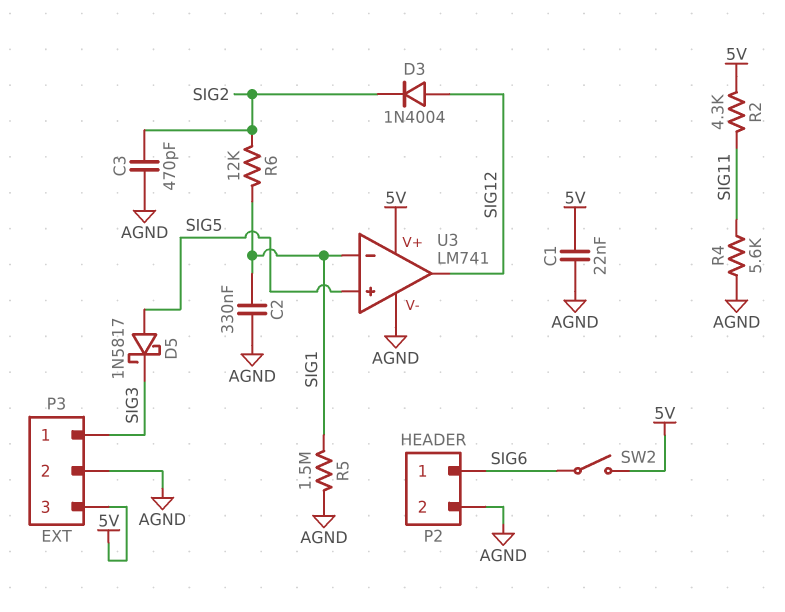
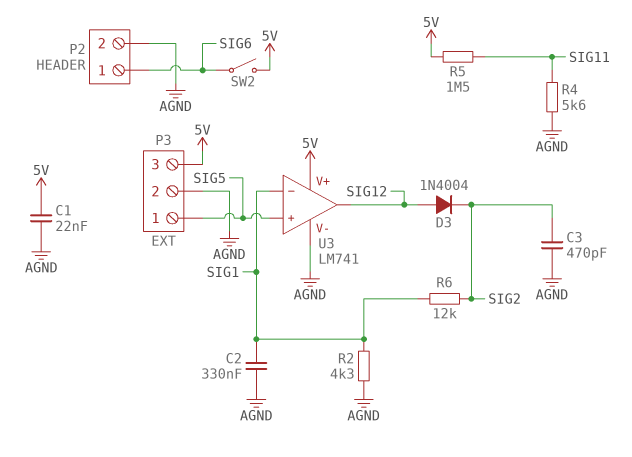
D5: schottky 1N5817 (A SIG5, K SIG3) -> none
P3 pin 1: SIG3 -> SIG5
R2: 4.3k (5V, SIG11) -> 4.3k (AGND, SIG1)
R5: 1.5M (AGND, SIG1) -> 1.5M (5V, SIG11)

